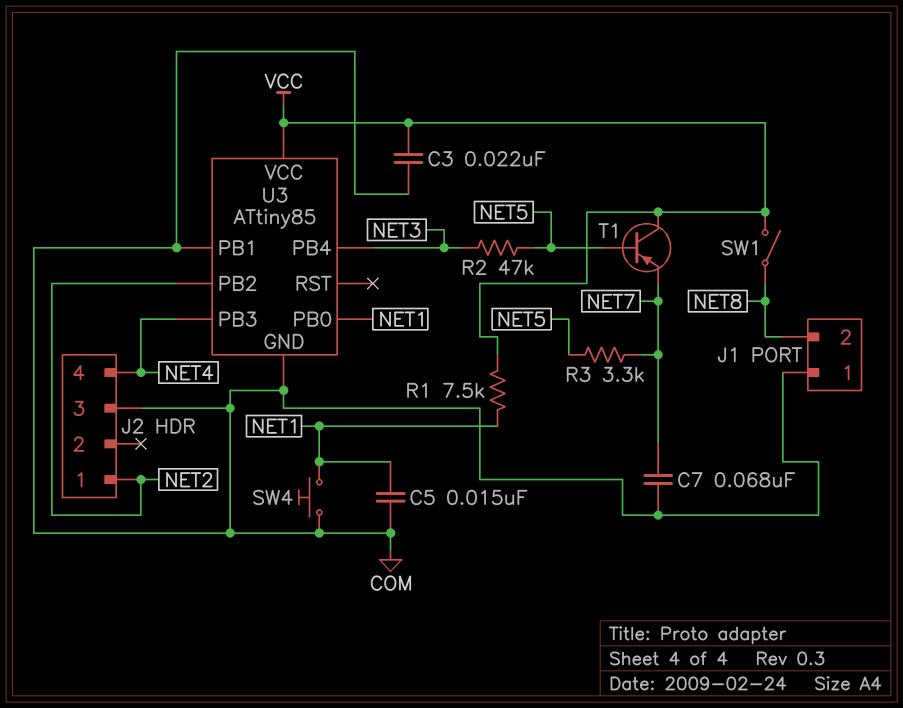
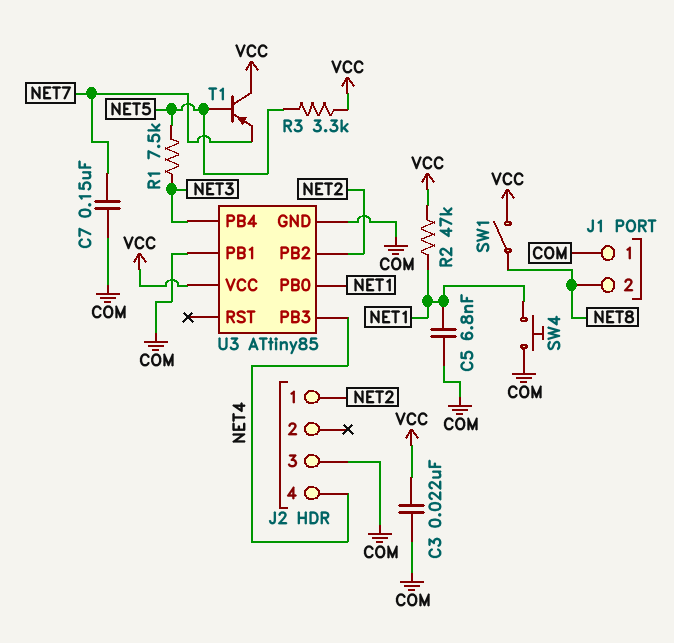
C5: 15nF (COM, NET1) -> 6.8nF (COM, NET1)
C7: 68nF (COM, NET7) -> 150nF (COM, NET7)
R1: 7.5k (NET1, VCC) -> 7.5k (NET3, NET5)
R2: 47k (NET3, NET5) -> 47k (NET1, VCC)
R3: 3.3k (NET5, NET7) -> 3.3k (NET5, VCC)

